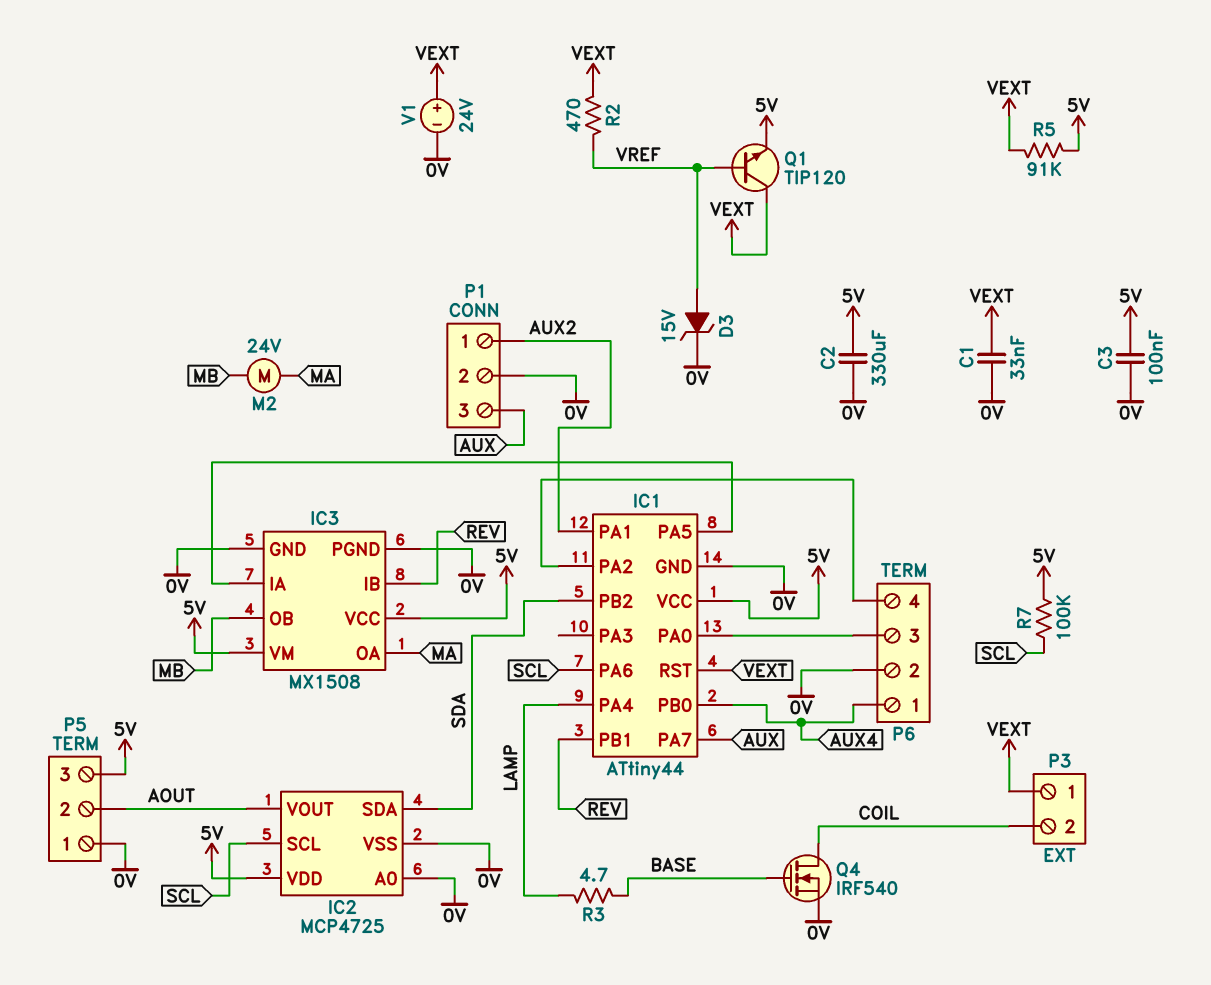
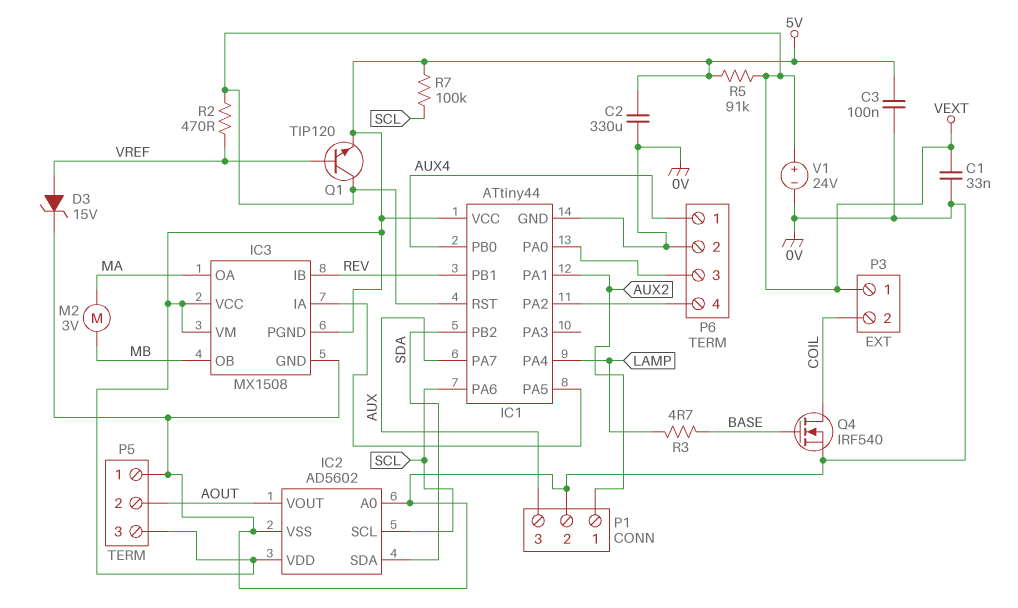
IC2: MCP4725 -> AD5602
IC3 pin PGND: 0V -> 5V
M2: motor 24V (MA, MB) -> motor 3V (MA, MB)

